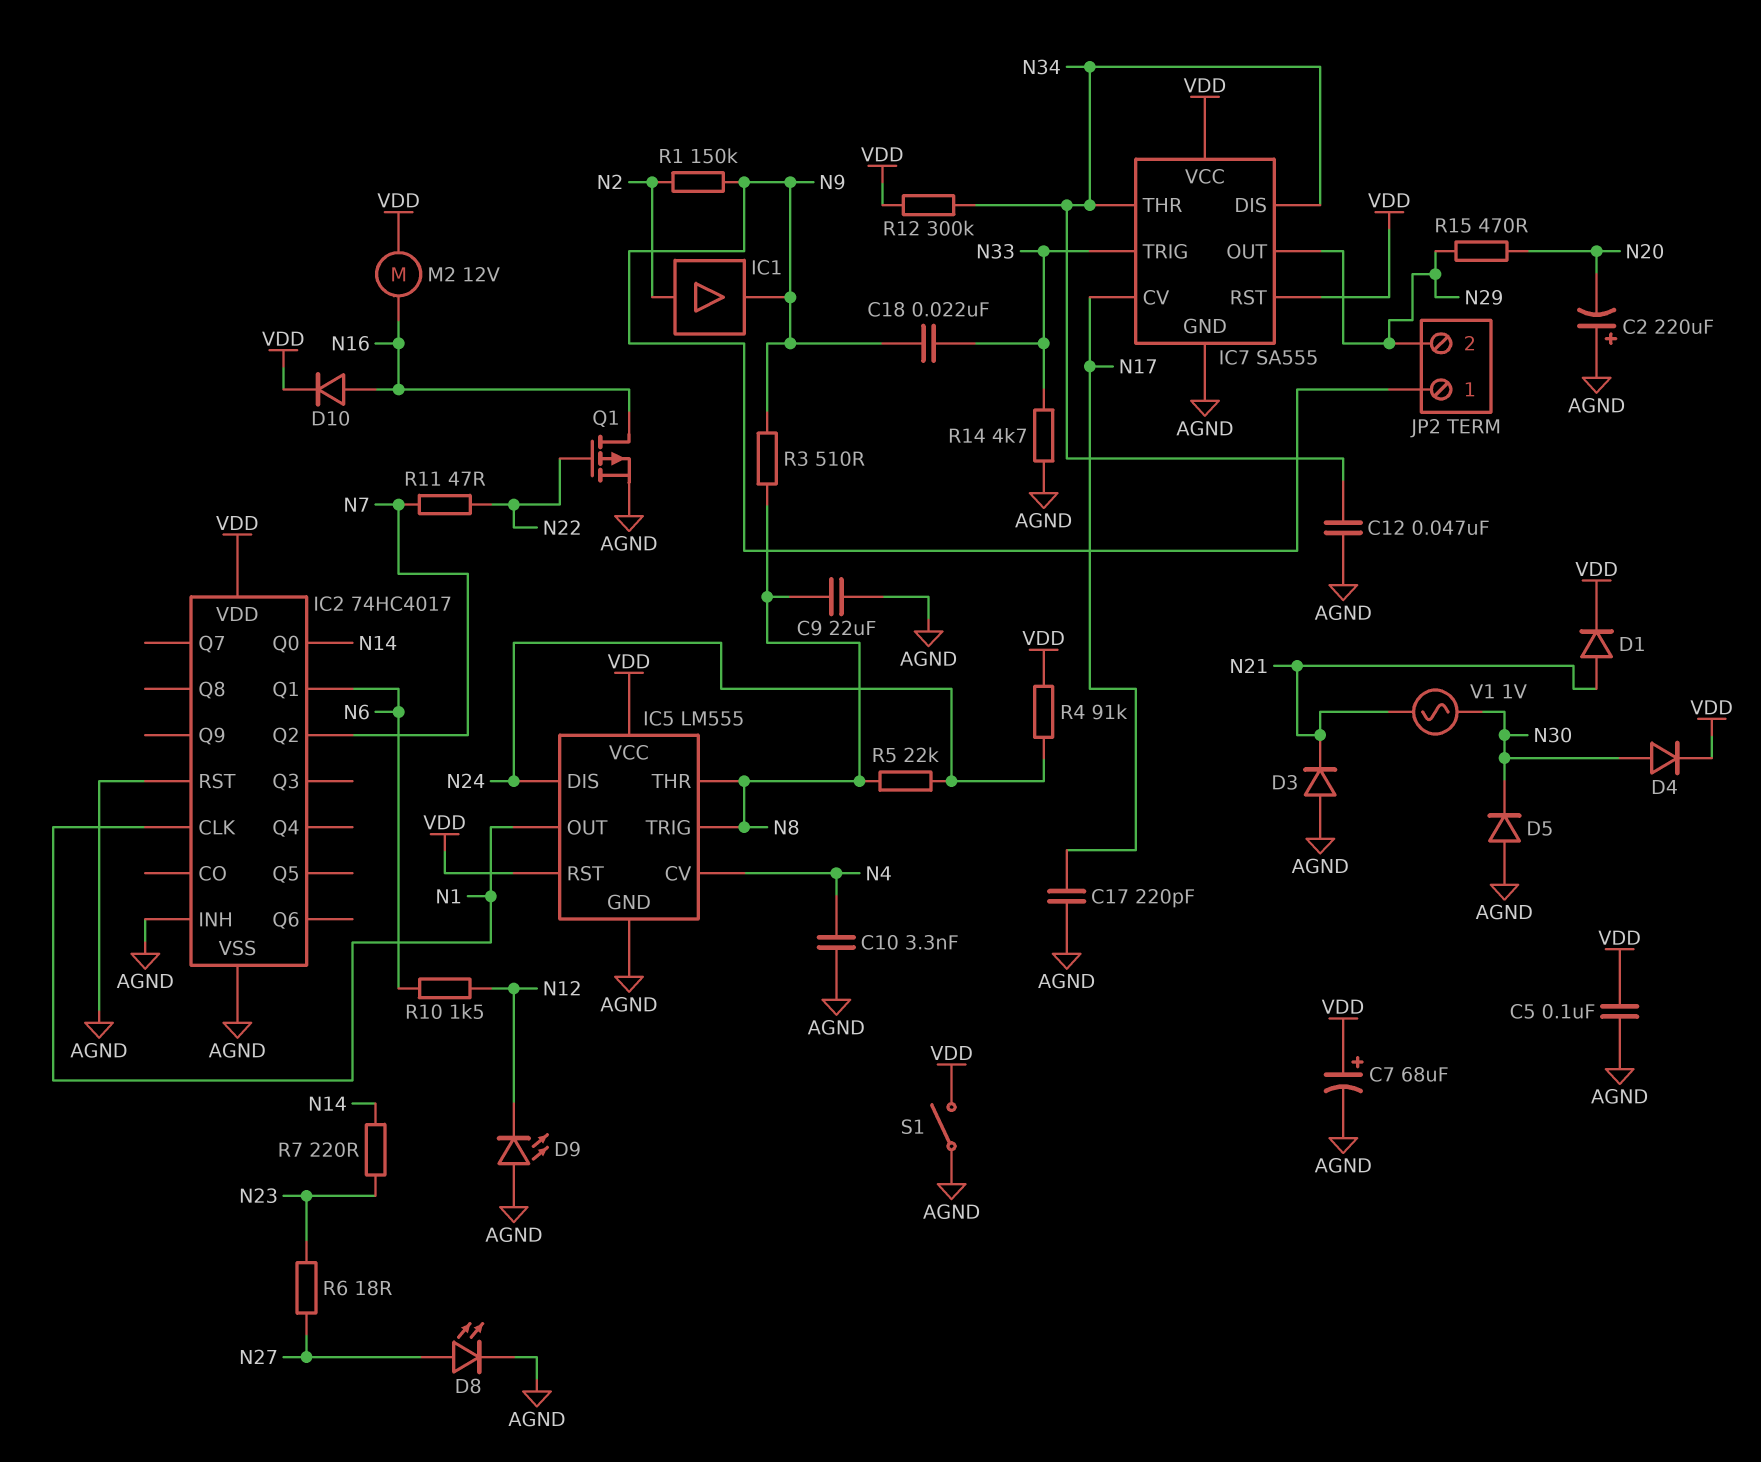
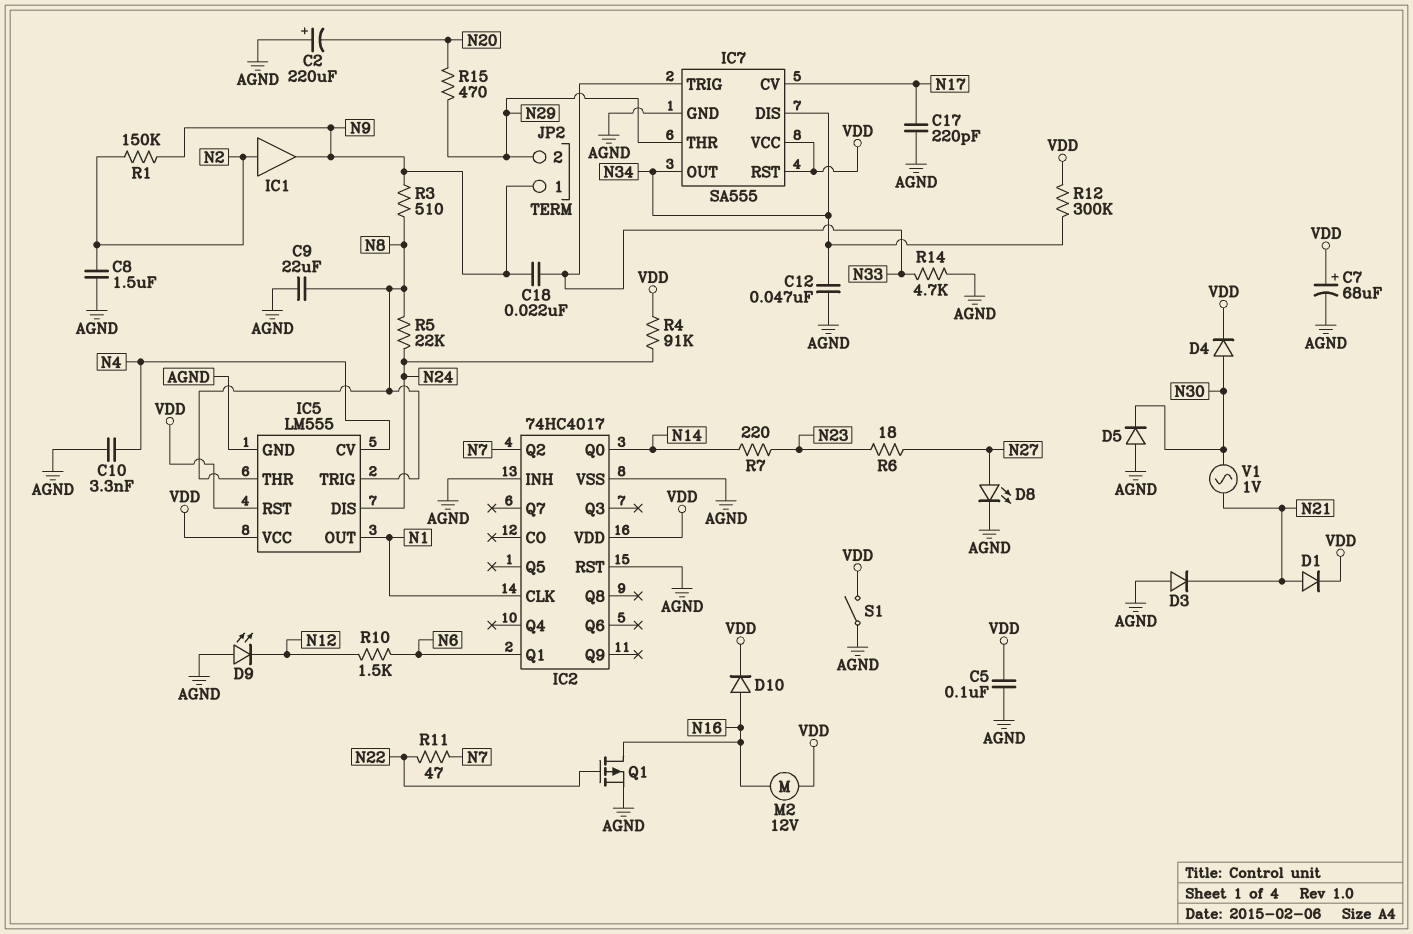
C8: none -> 1.5uF (AGND, N2)
IC7 pin OUT: N29 -> N34
IC7 pin THR: N34 -> N29

